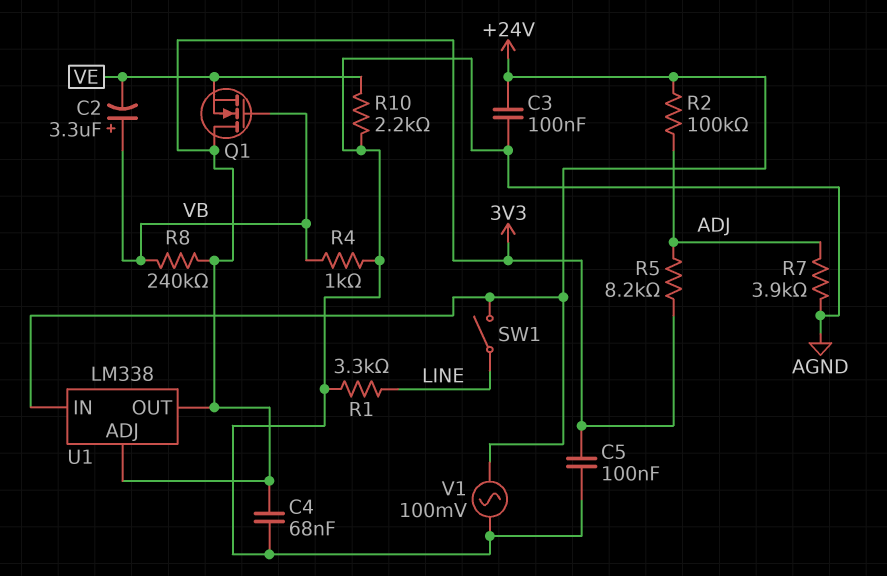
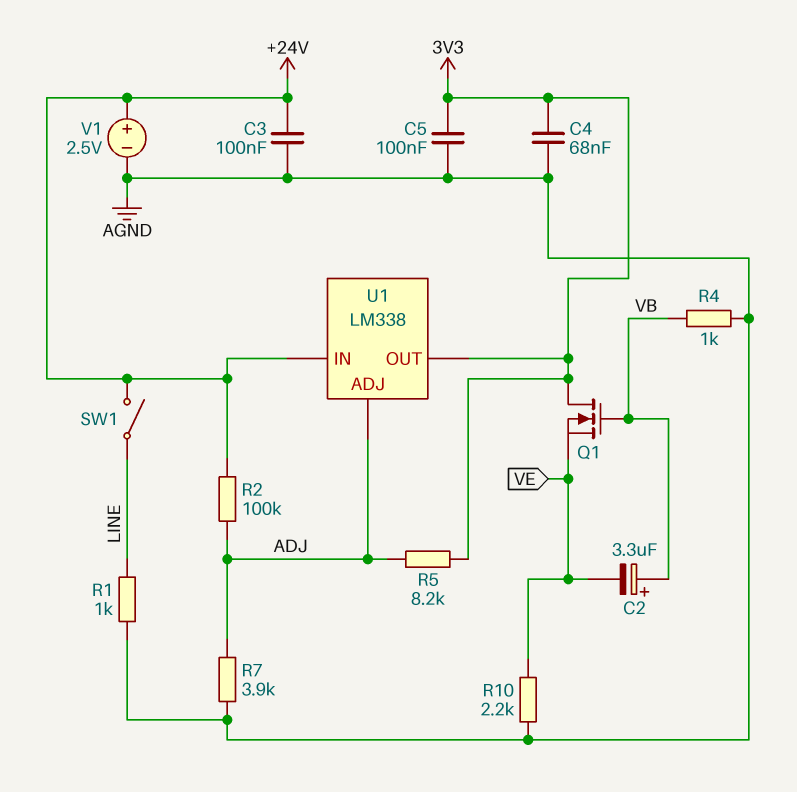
R1: 3.3k (AGND, LINE) -> 1k (AGND, LINE)
R8: 240k (3V3, VB) -> none
U1 pin ADJ: 3V3 -> ADJ
V1: AC 100mV (+24V, AGND) -> 2.5V (plus +24V, minus AGND)

